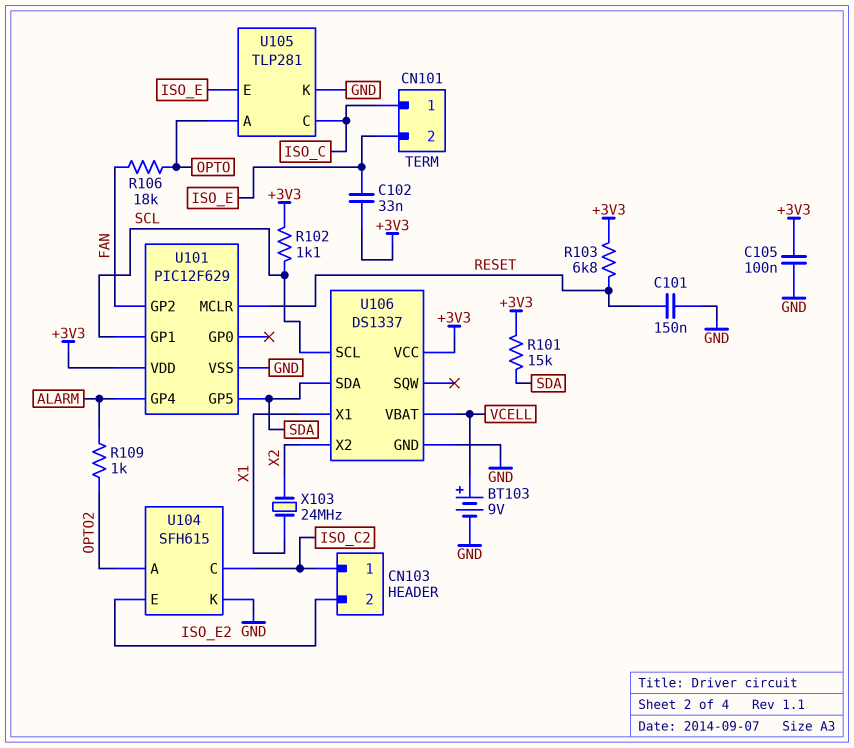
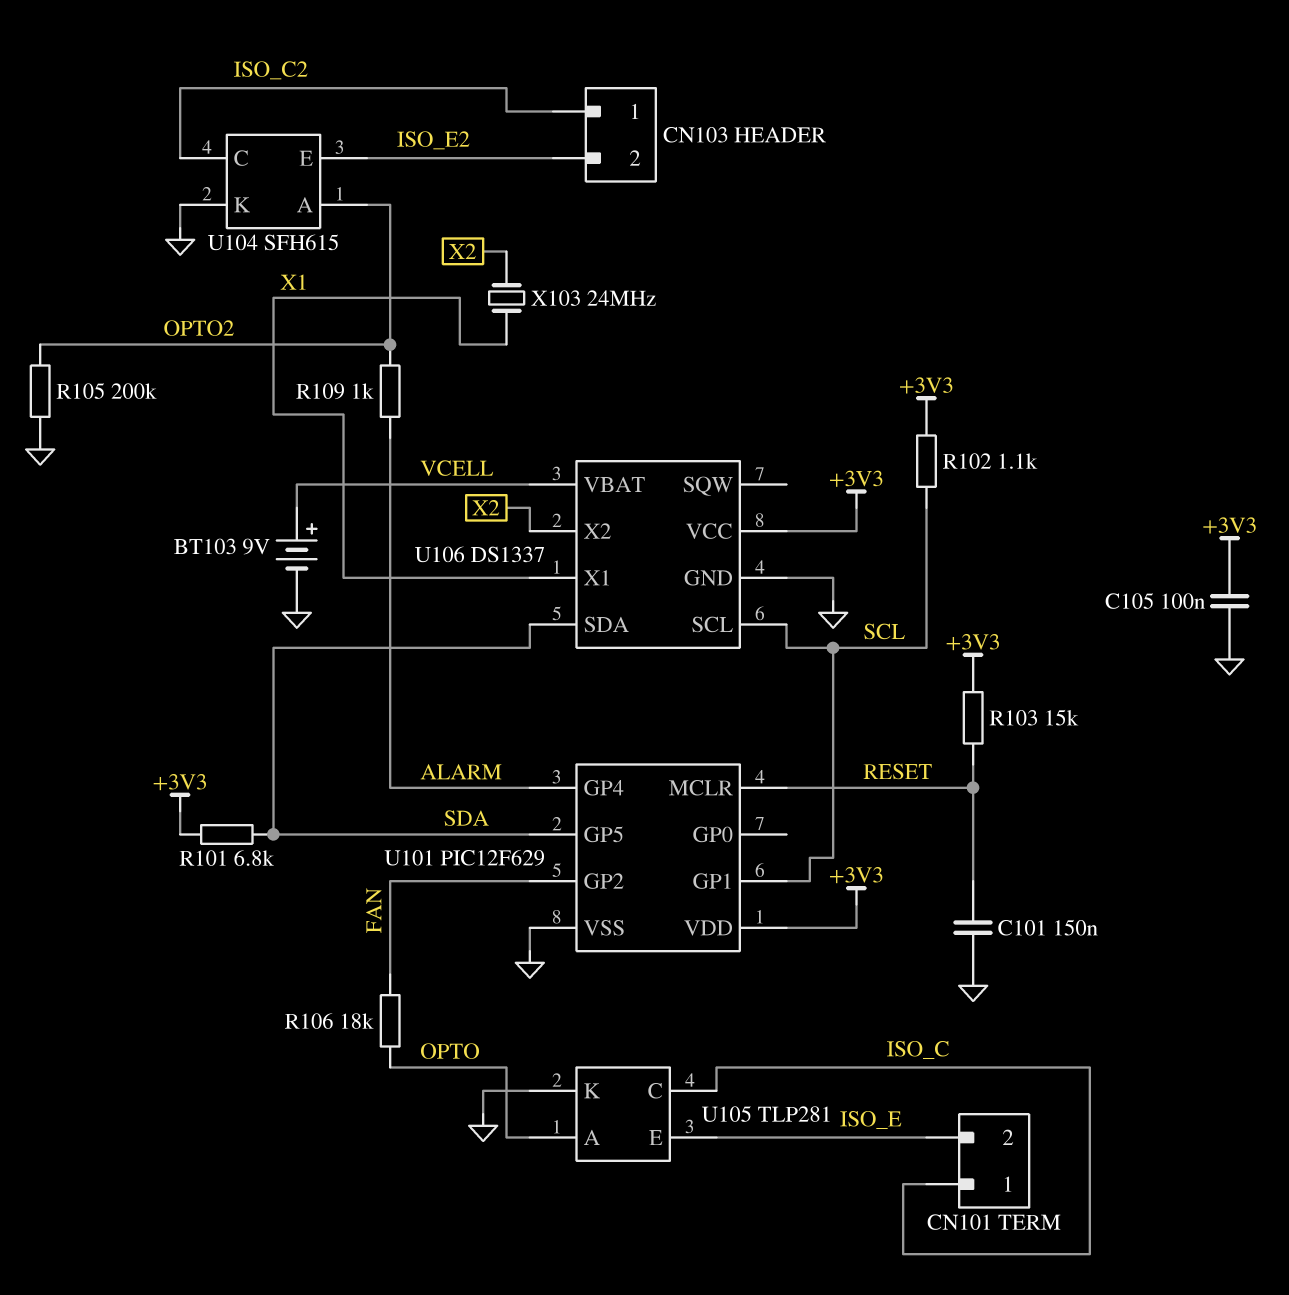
C102: 33nF (+3V3, ISO_E) -> none
R101: 15k (+3V3, SDA) -> 6.8k (+3V3, SDA)
R103: 6.8k (+3V3, RESET) -> 15k (+3V3, RESET)
R105: none -> 200k (GND, OPTO2)

